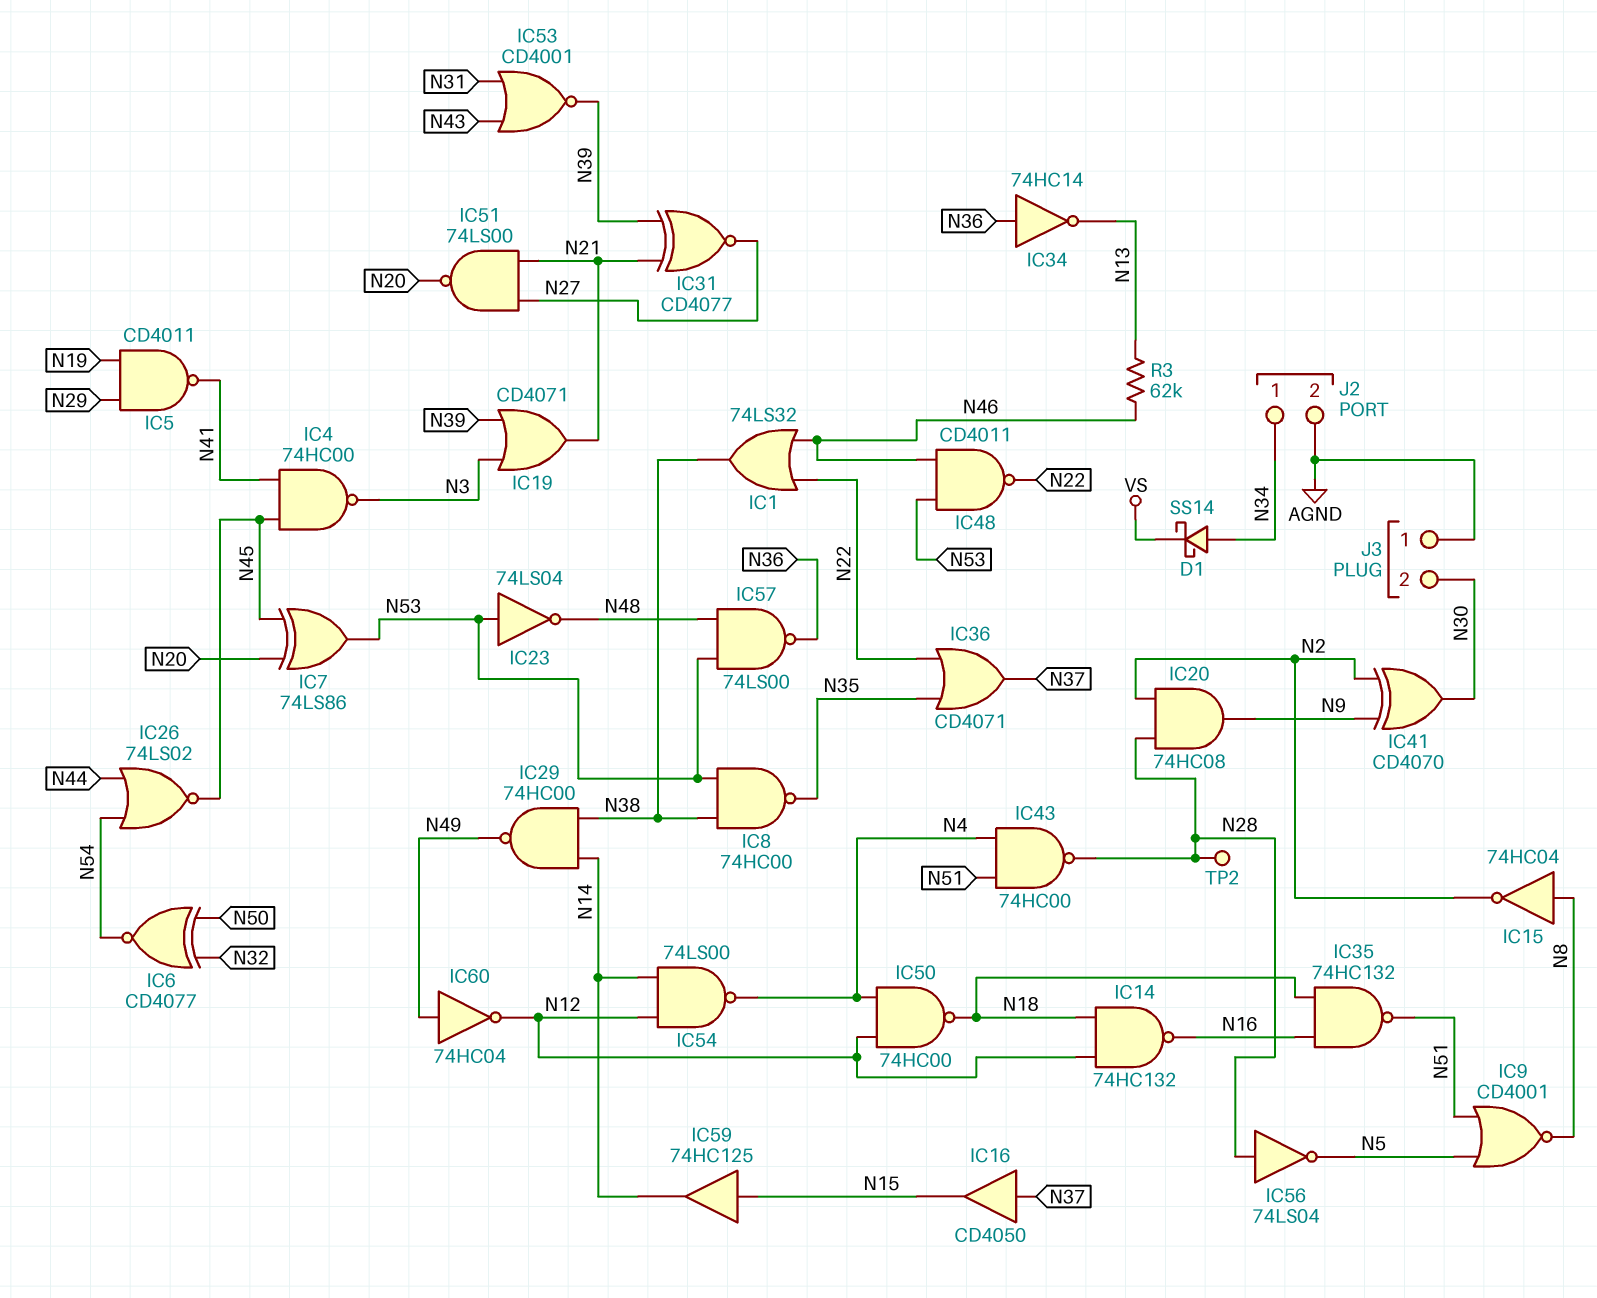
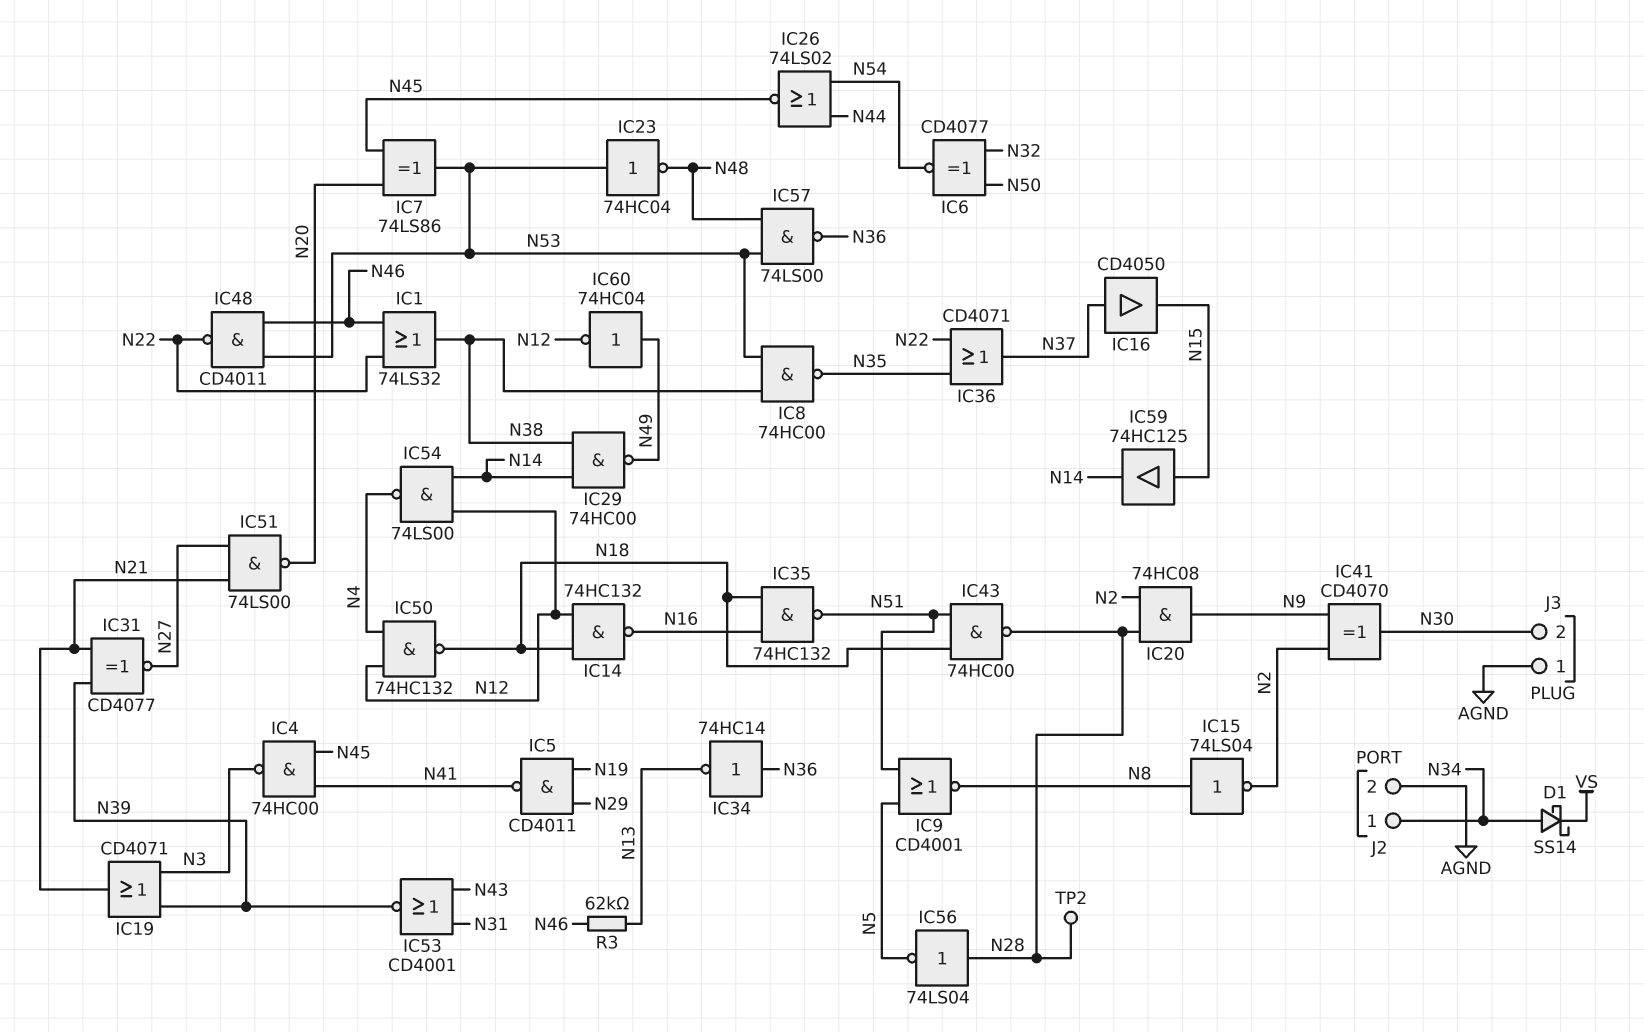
IC15: NOT 74HC04 (in N8, out N2) -> NOT 74LS04 (in N8, out N2)
IC23: NOT 74LS04 (in N53, out N48) -> NOT 74HC04 (in N53, out N48)
IC43: NAND 74HC00 (in N4, in N51, out N28) -> NAND 74HC00 (in N18, in N51, out N28)
IC50: NAND 74HC00 (in N4, in N12, out N18) -> NAND 74HC132 (in N4, in N12, out N18)

